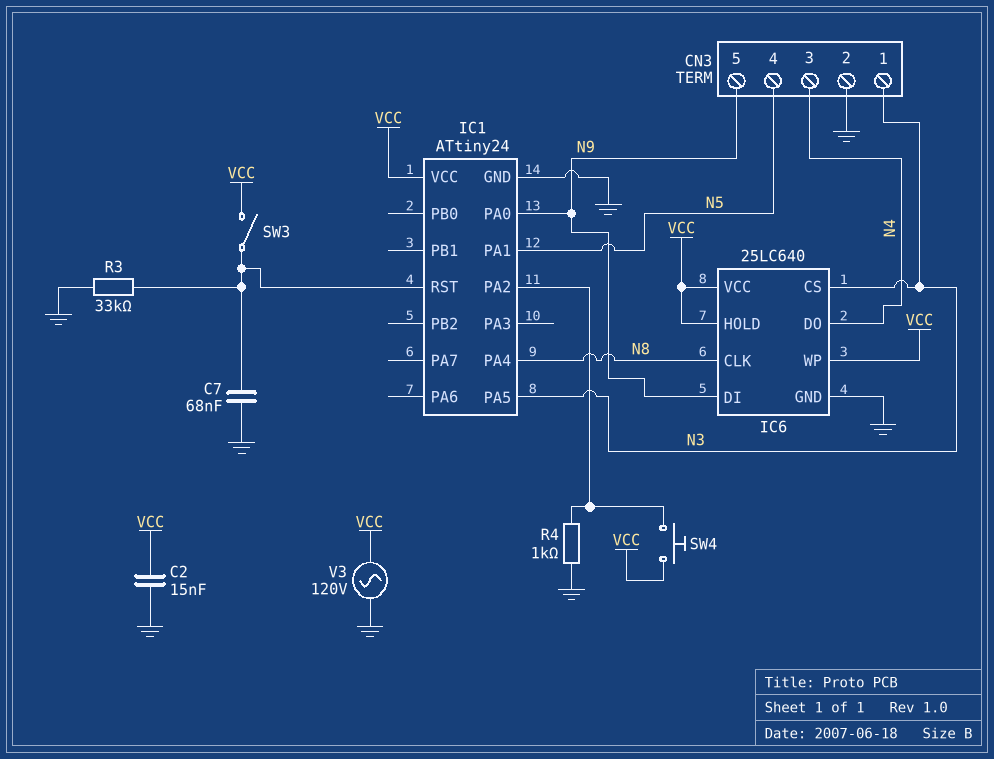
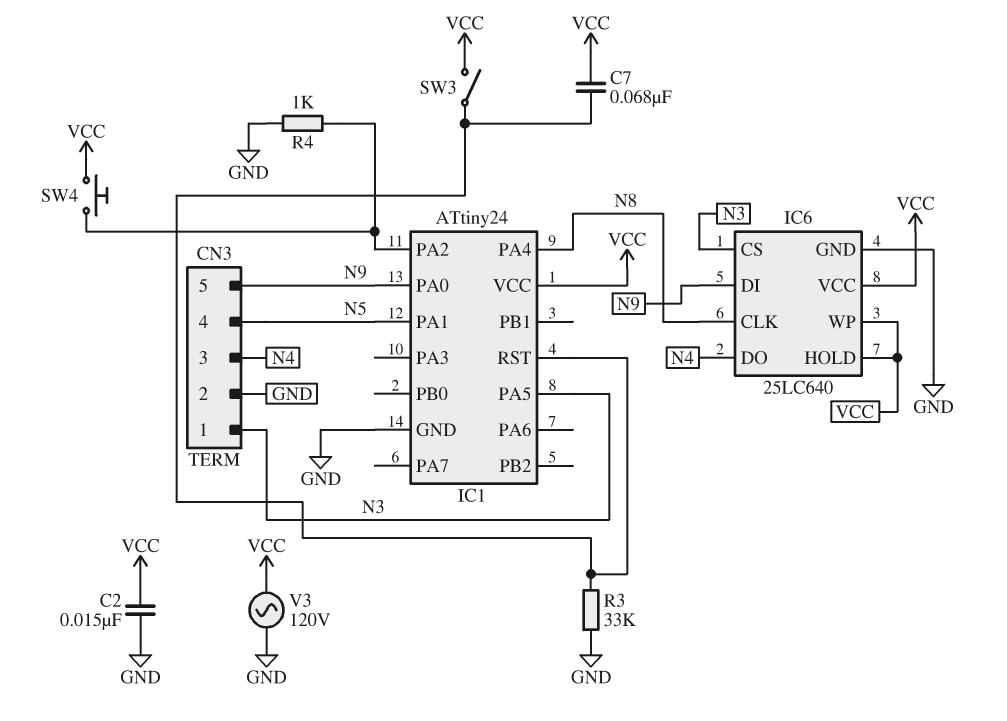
C7: 68nF (GND, IC1/RST) -> 68nF (IC1/RST, VCC)

